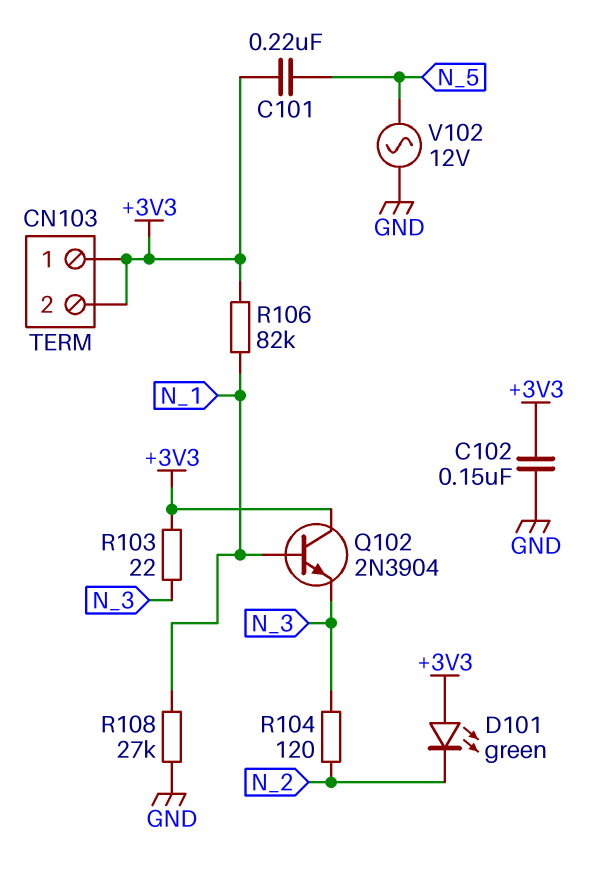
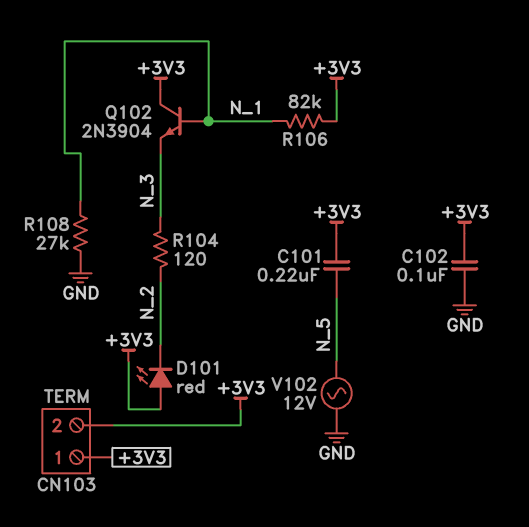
C102: 150nF (+3V3, GND) -> 100nF (+3V3, GND)
D101: LED green (A +3V3, K N_2) -> LED red (A +3V3, K N_2)
R103: 22 (+3V3, N_3) -> none

